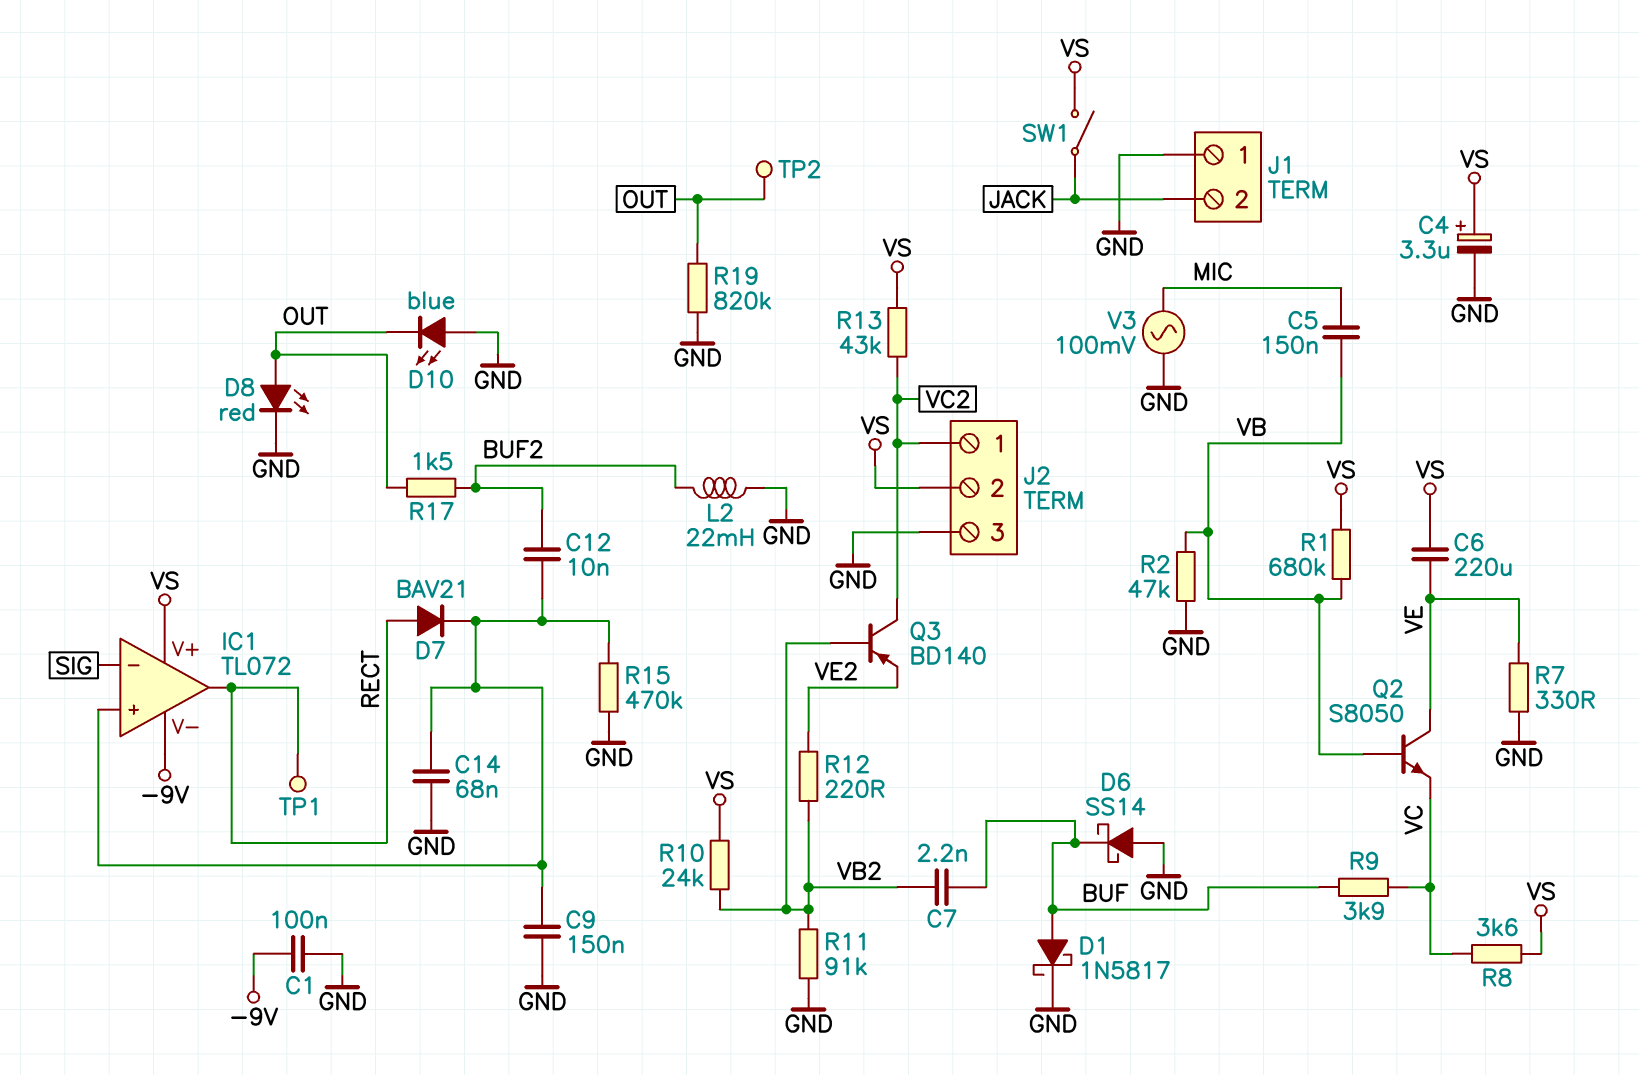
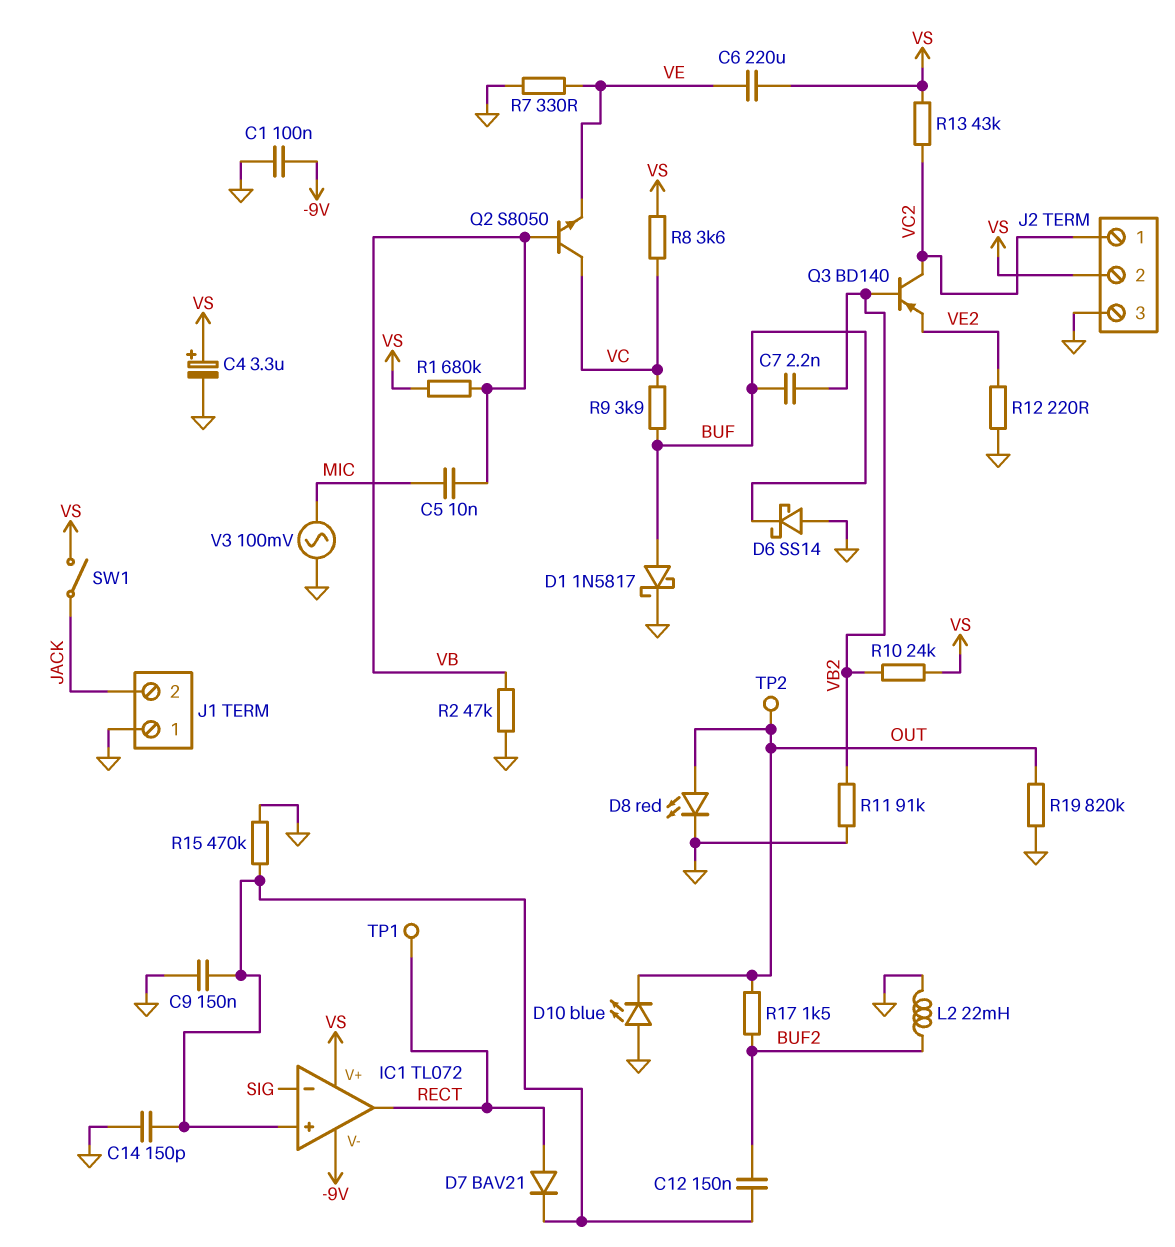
C5: 150nF (MIC, VB) -> 10nF (MIC, VB)
C12: 10nF (BUF2, IC1/in+) -> 150nF (BUF2, IC1/in+)
C14: 68nF (GND, IC1/in+) -> 150pF (GND, IC1/in+)
Q2: NPN S8050 (B VB, C VE, E VC) -> NPN S8050 (B VB, C VC, E VE)
R12: 220 (VB2, VE2) -> 220 (GND, VE2)

